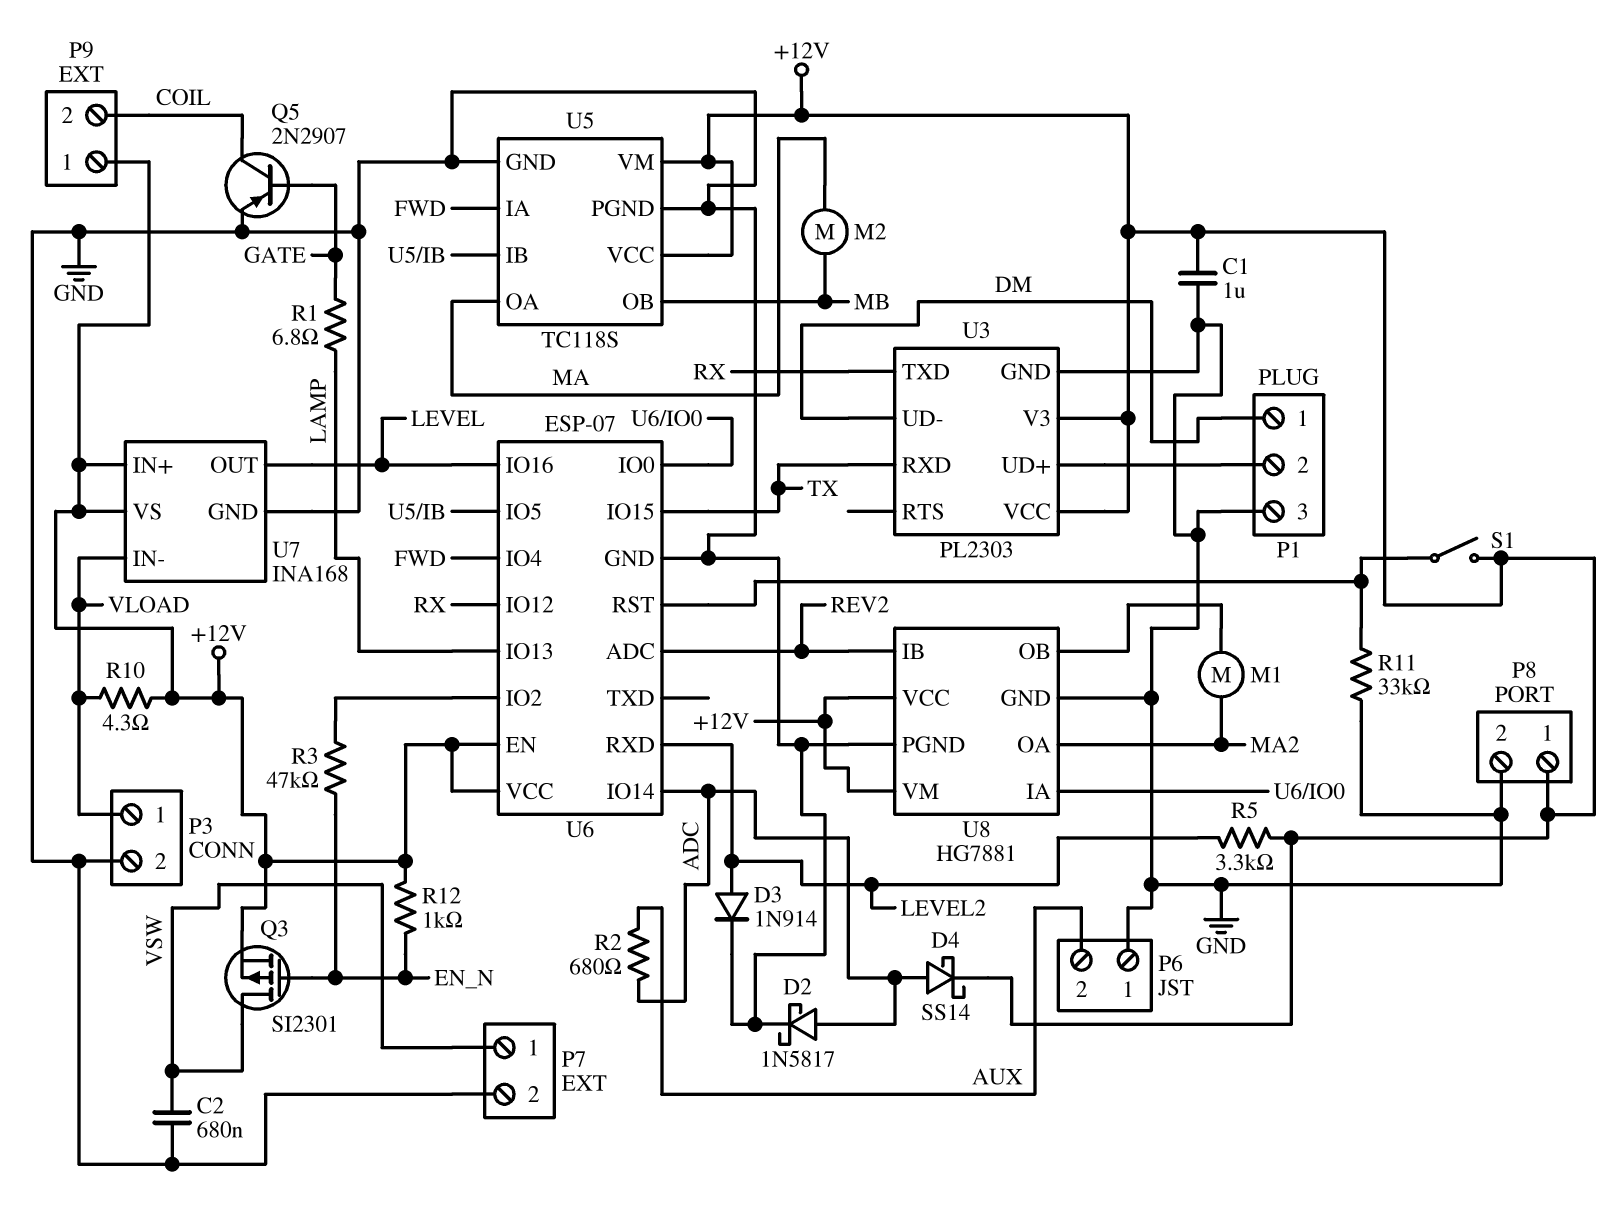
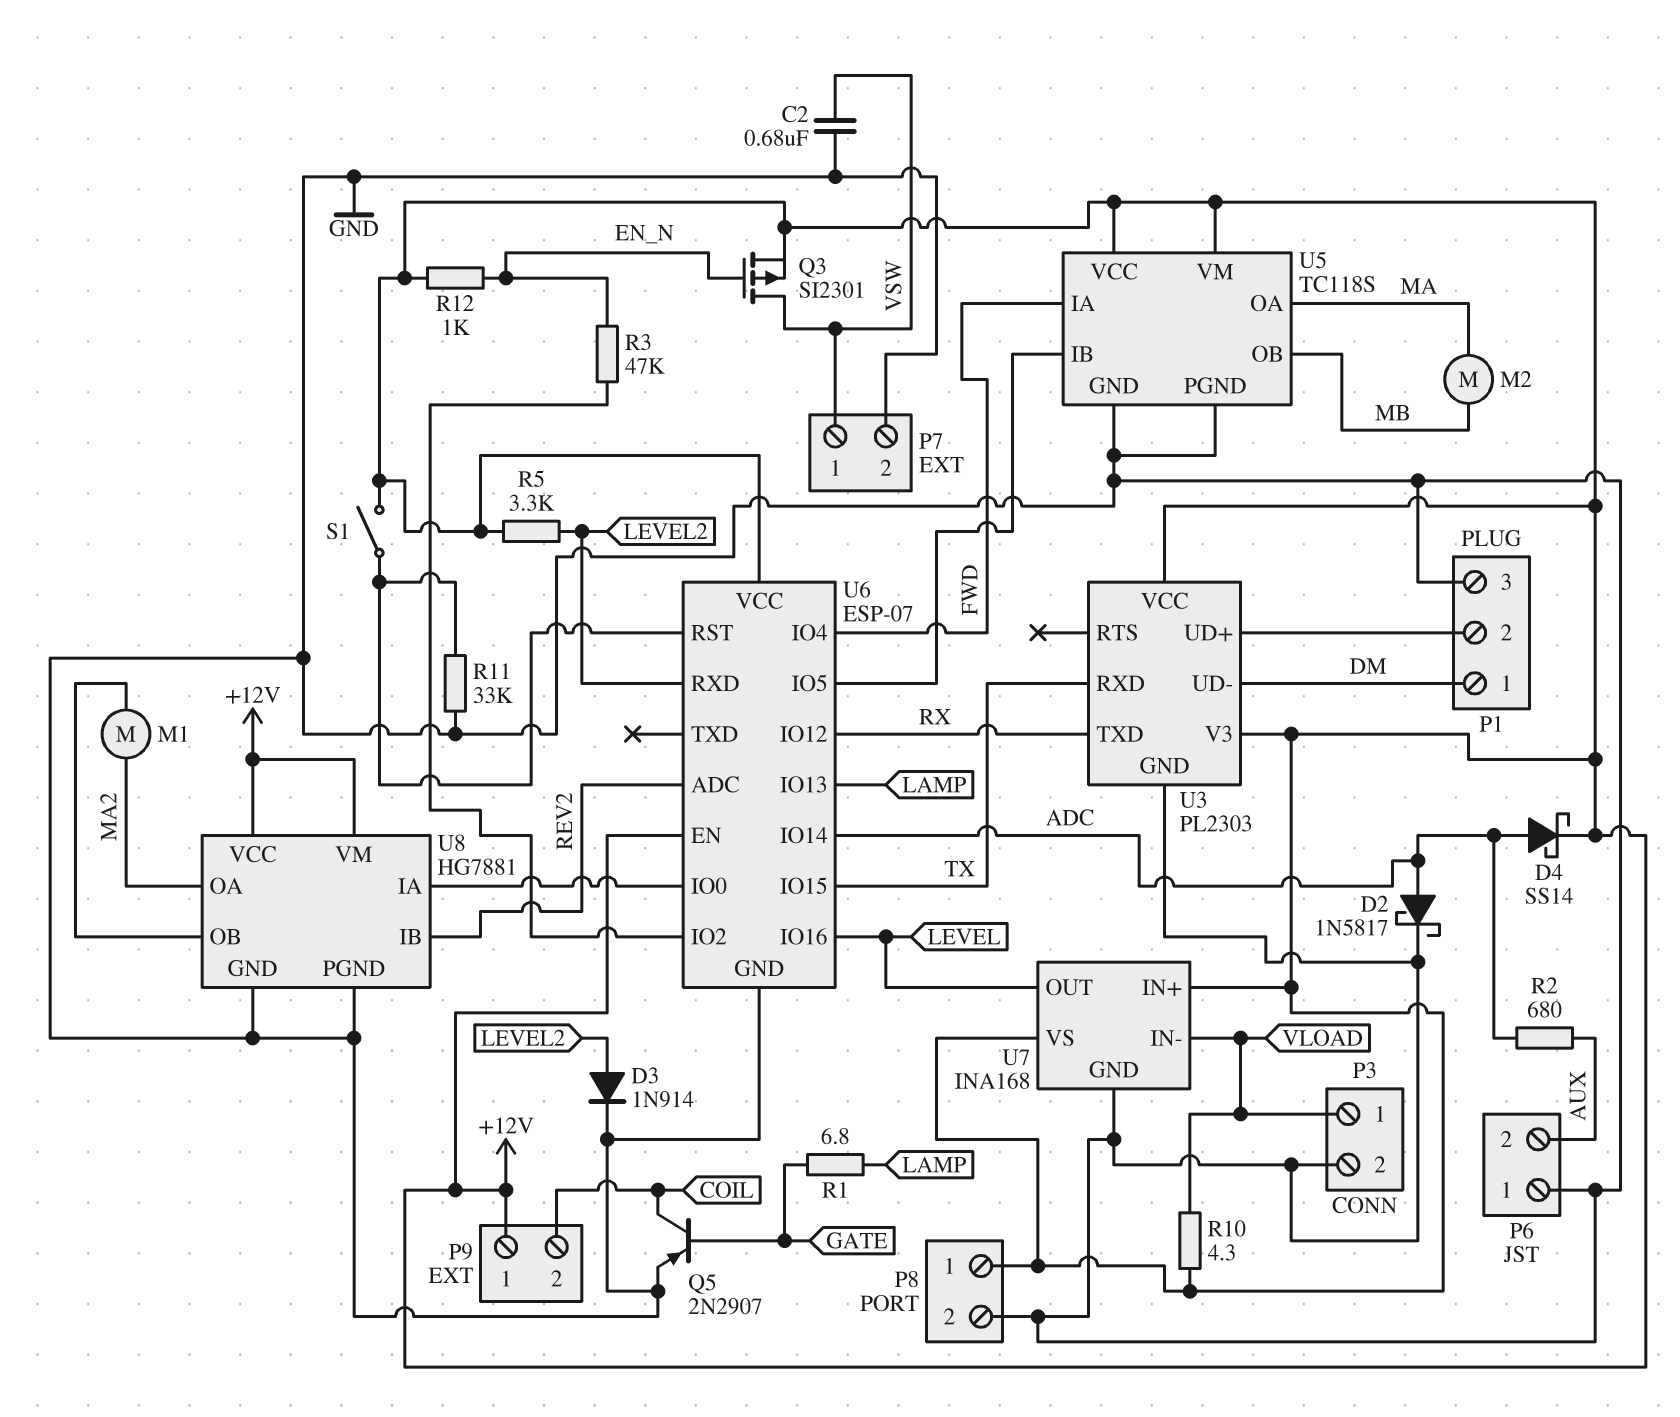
C1: 1uF (+12V, GND) -> none

